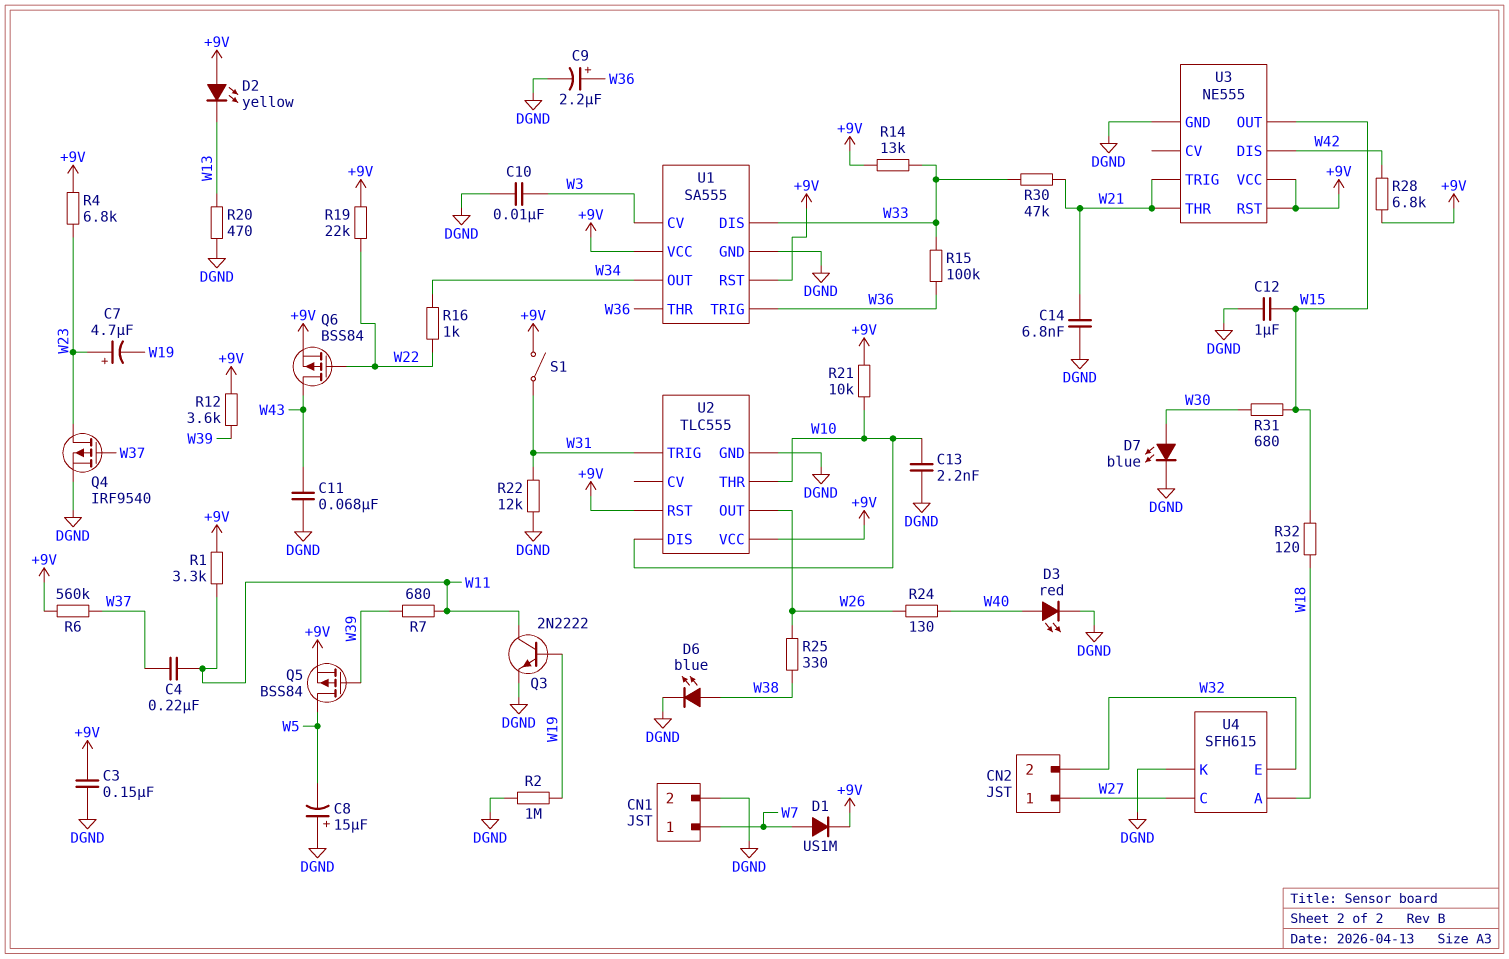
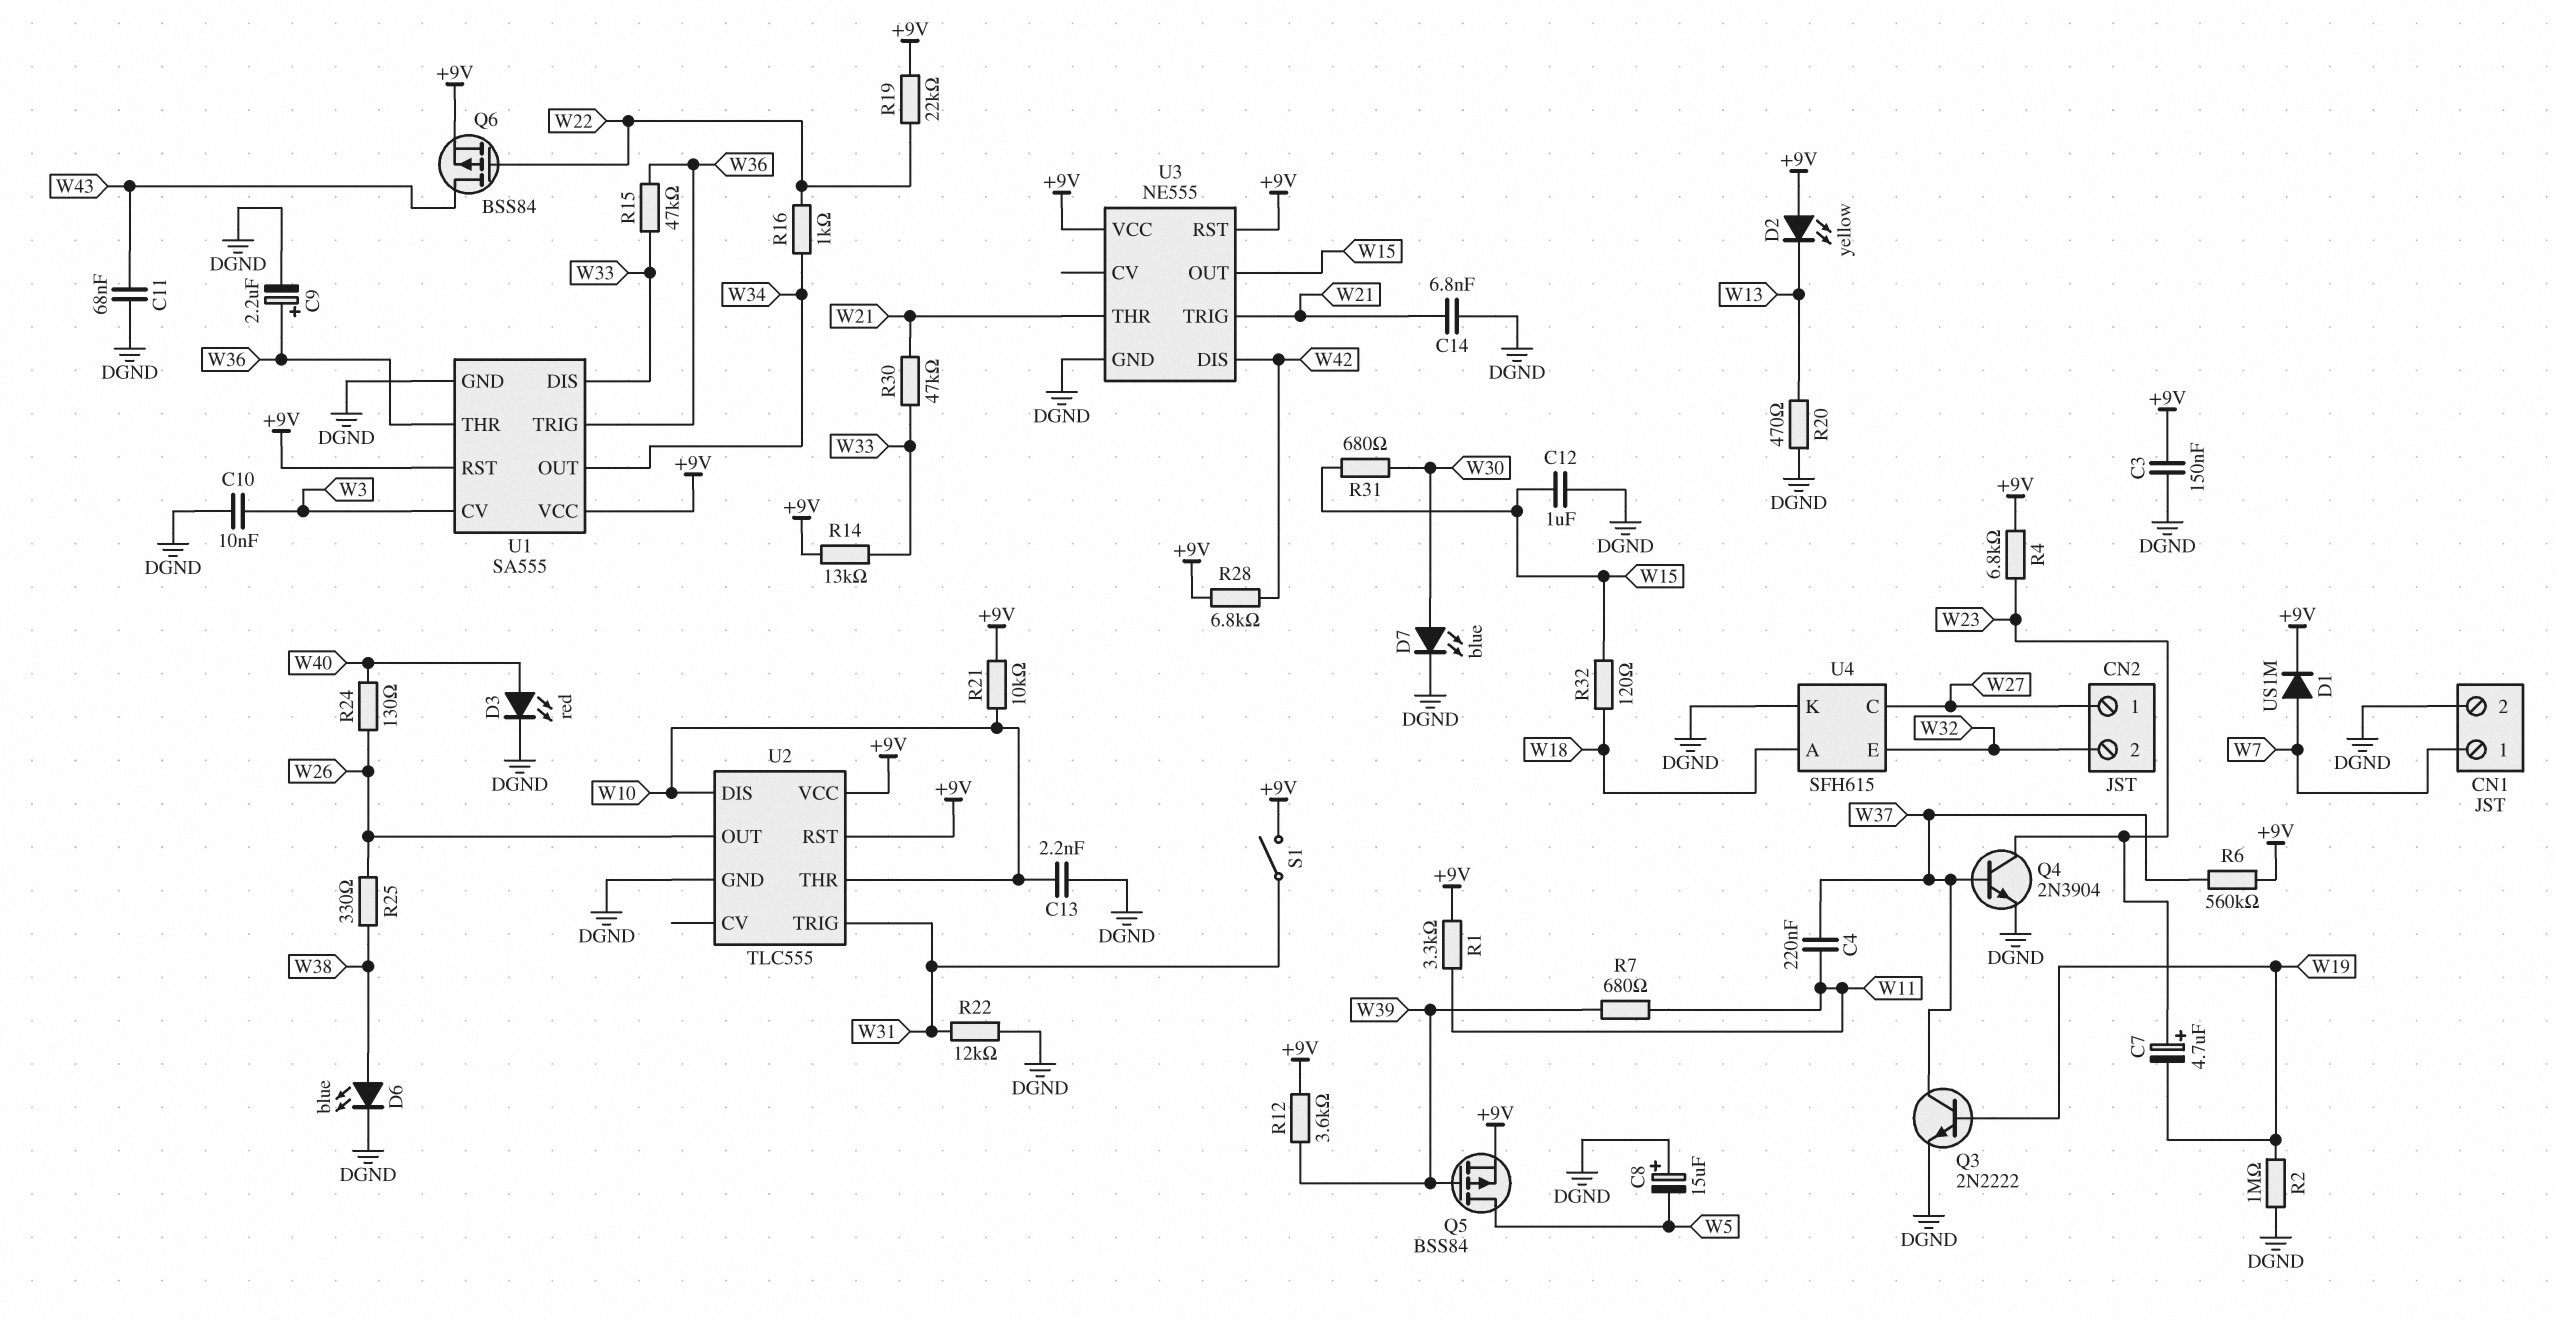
Q3: NPN 2N2222 (B W19, C W11, E DGND) -> NPN 2N2222 (B W19, C W37, E DGND)
Q4: PMOS IRF9540 (G W37, D W23, S DGND) -> NPN 2N3904 (B W37, C W23, E DGND)
R15: 100k (W33, W36) -> 47k (W33, W36)

